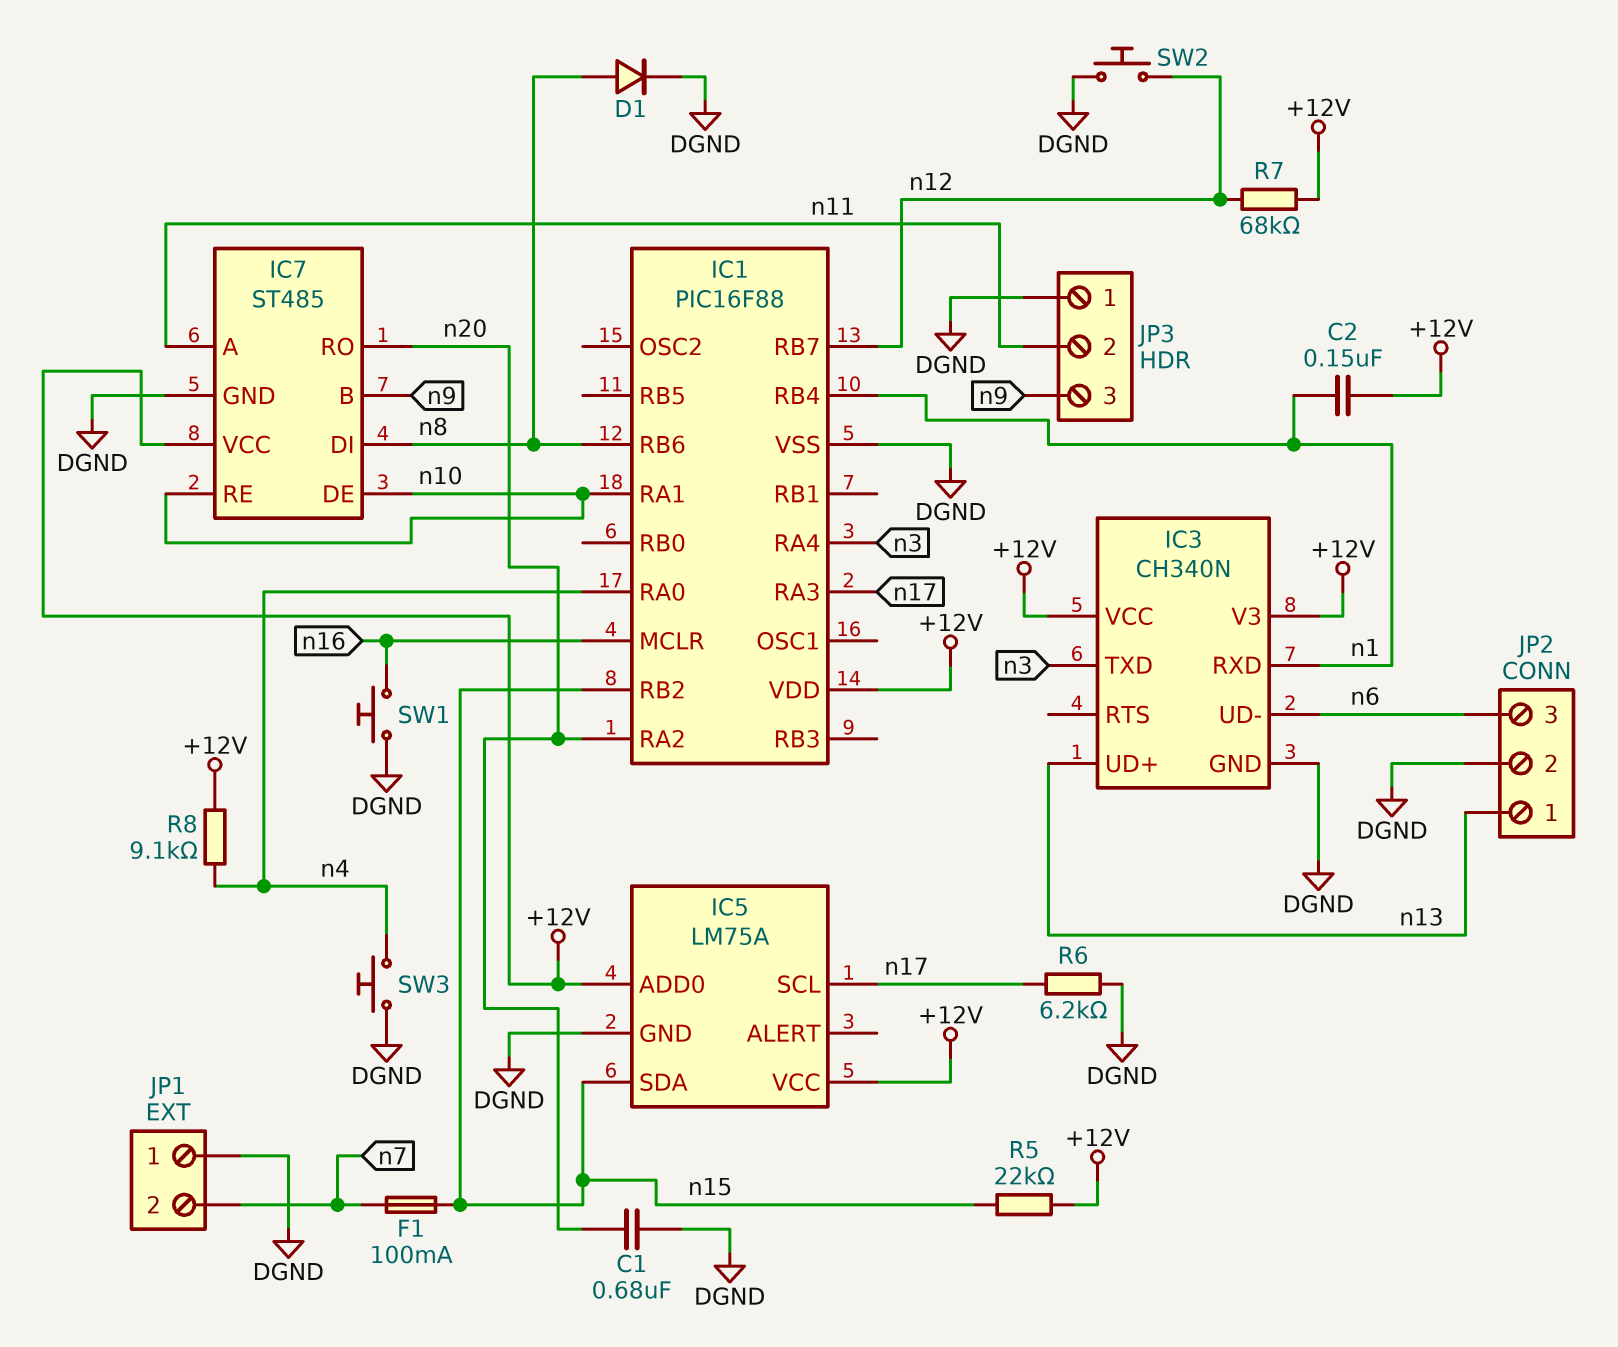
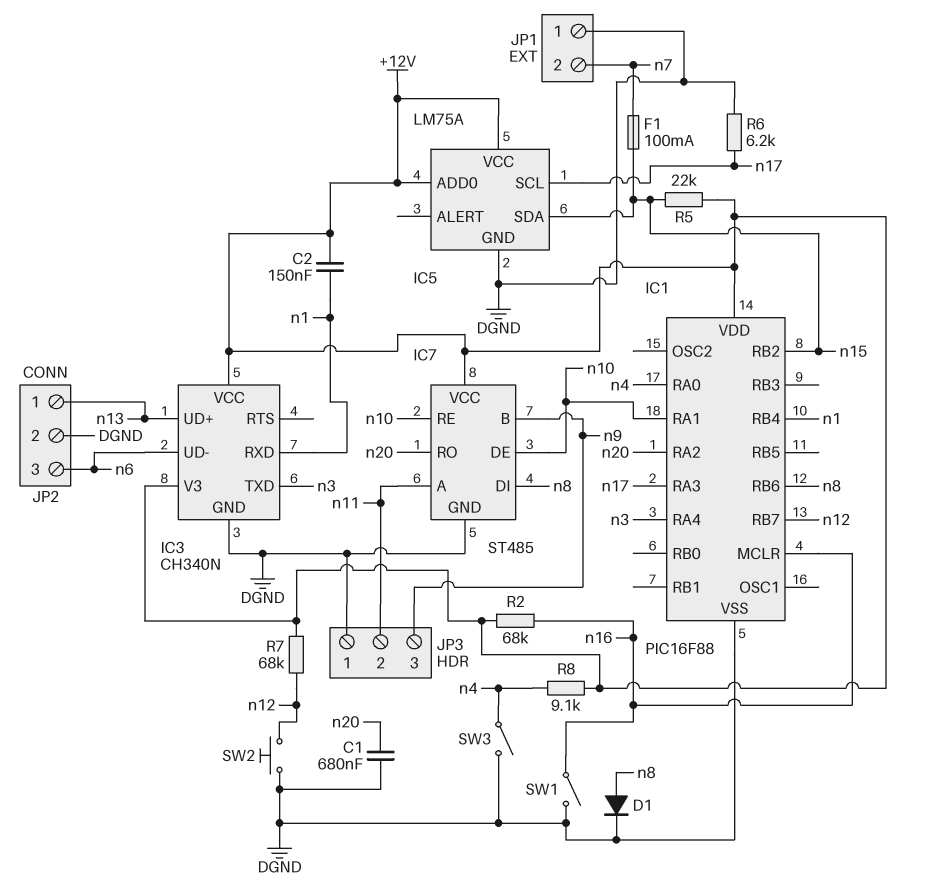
R2: none -> 68k (+12V, n16)
SW1: button (DGND, n16) -> switch (DGND, n16)
SW3: button (DGND, n4) -> switch (DGND, n4)

